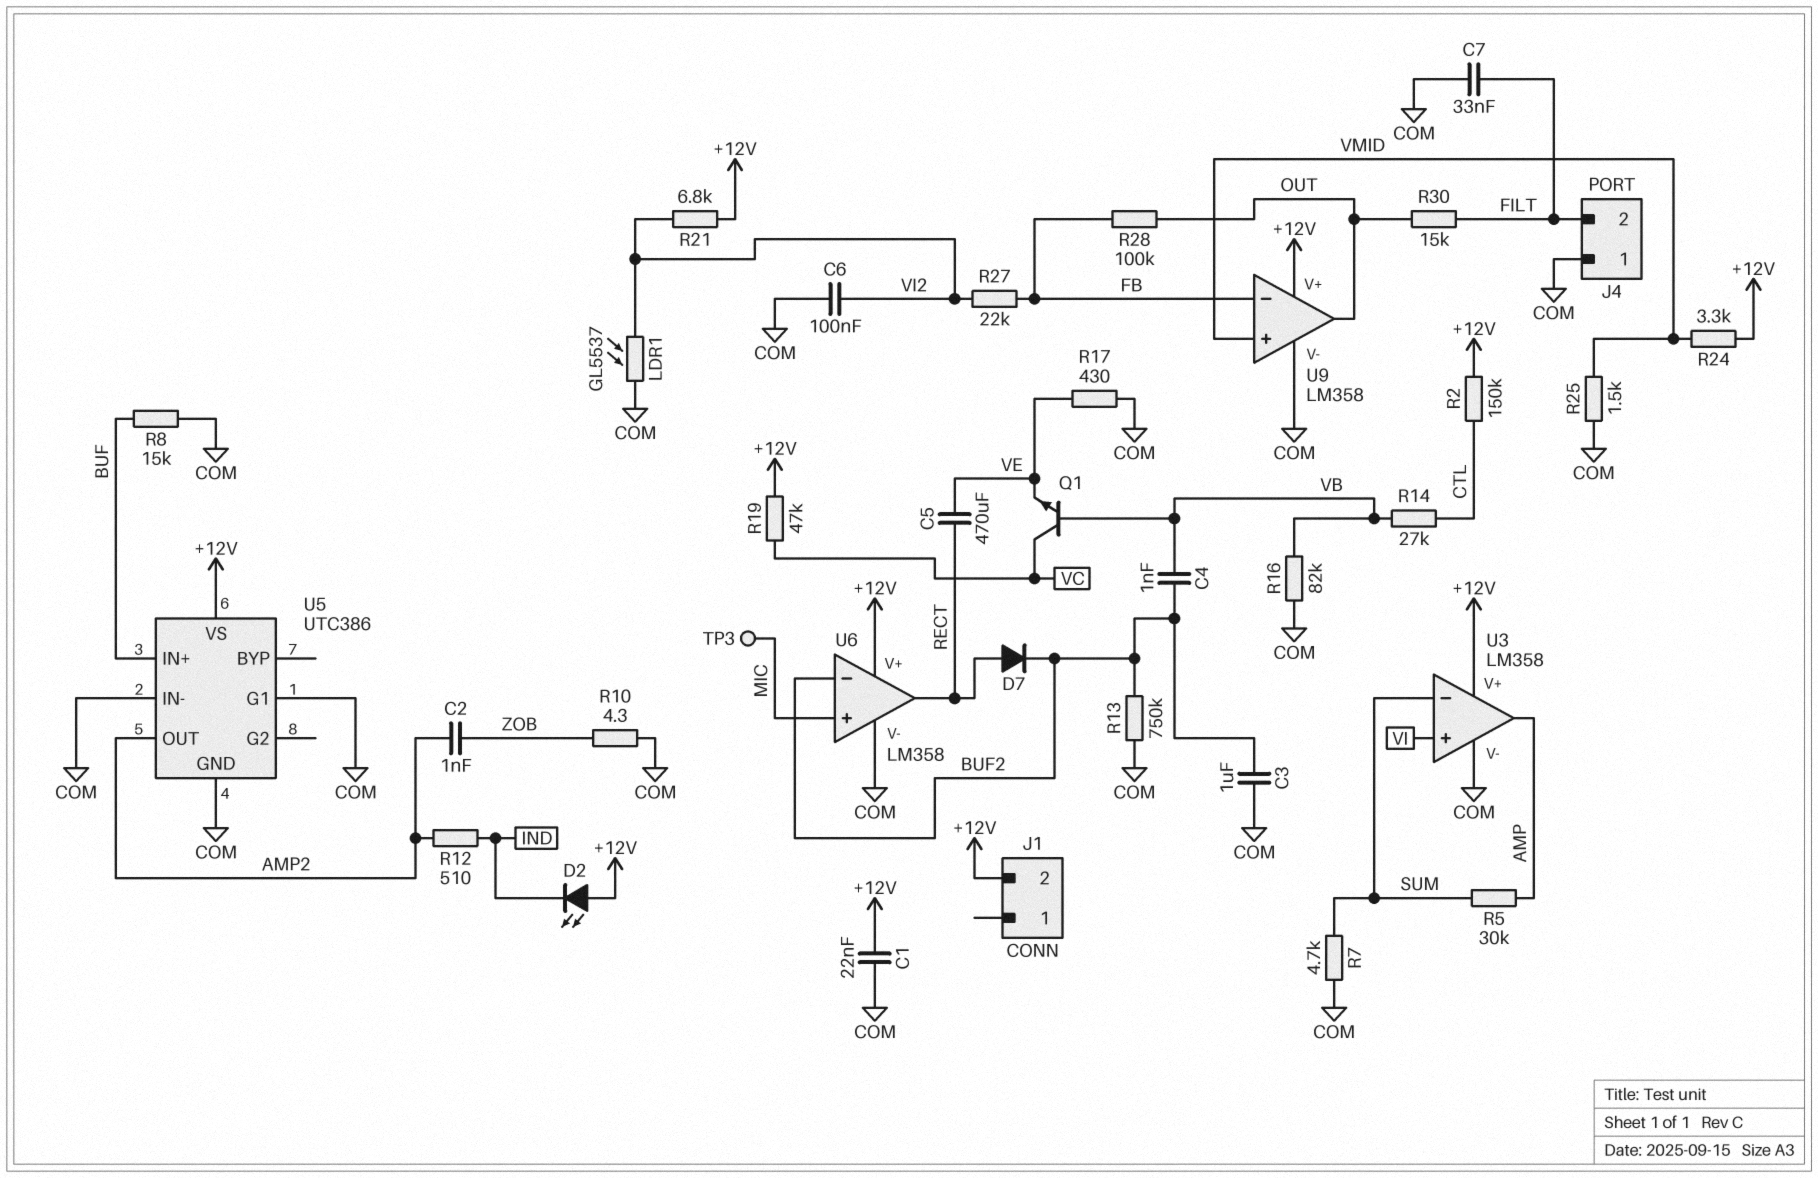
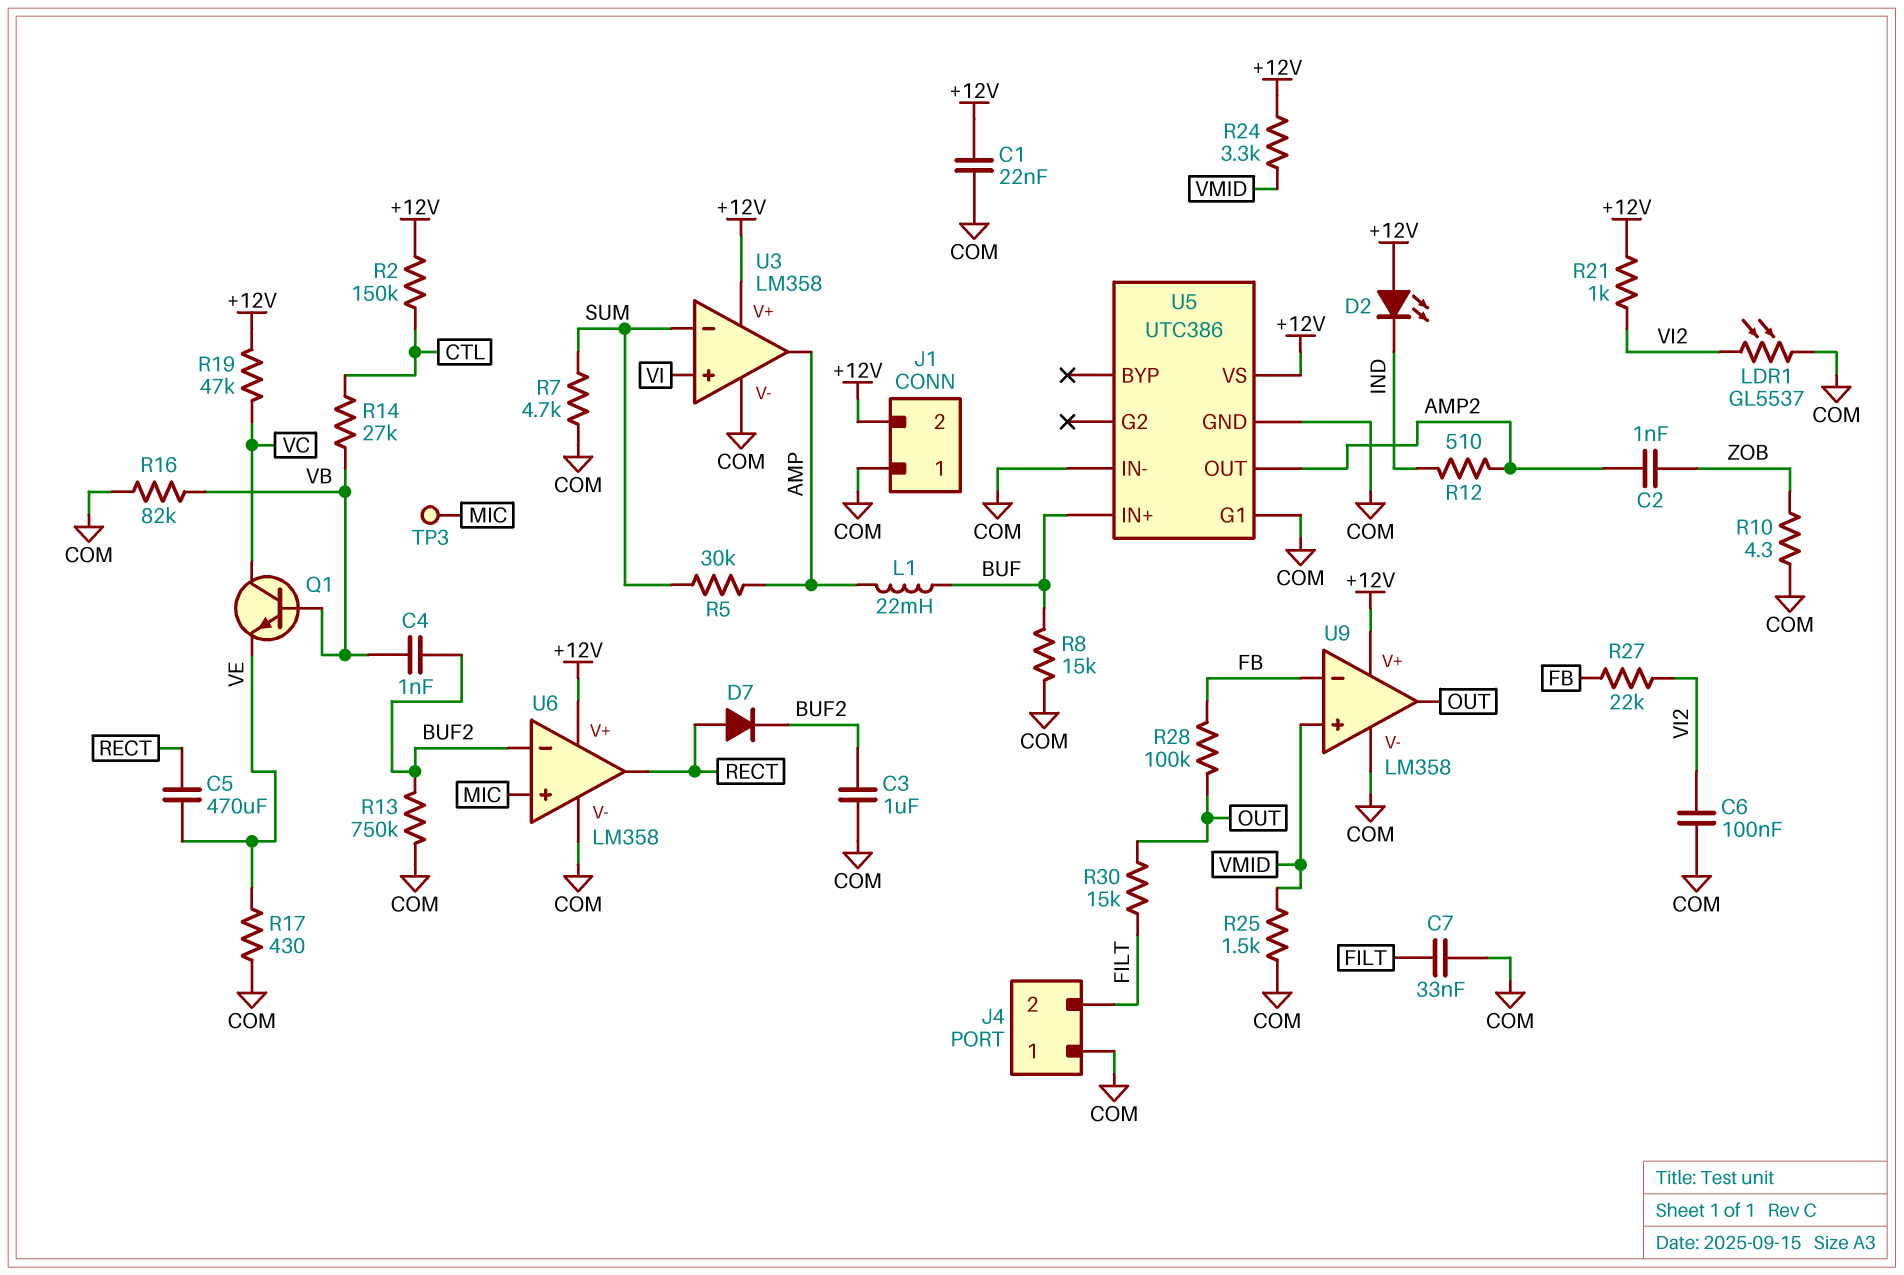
J1 pin 1: none -> COM
L1: none -> 22mH (AMP, BUF)
R21: 6.8k (+12V, VI2) -> 1k (+12V, VI2)

